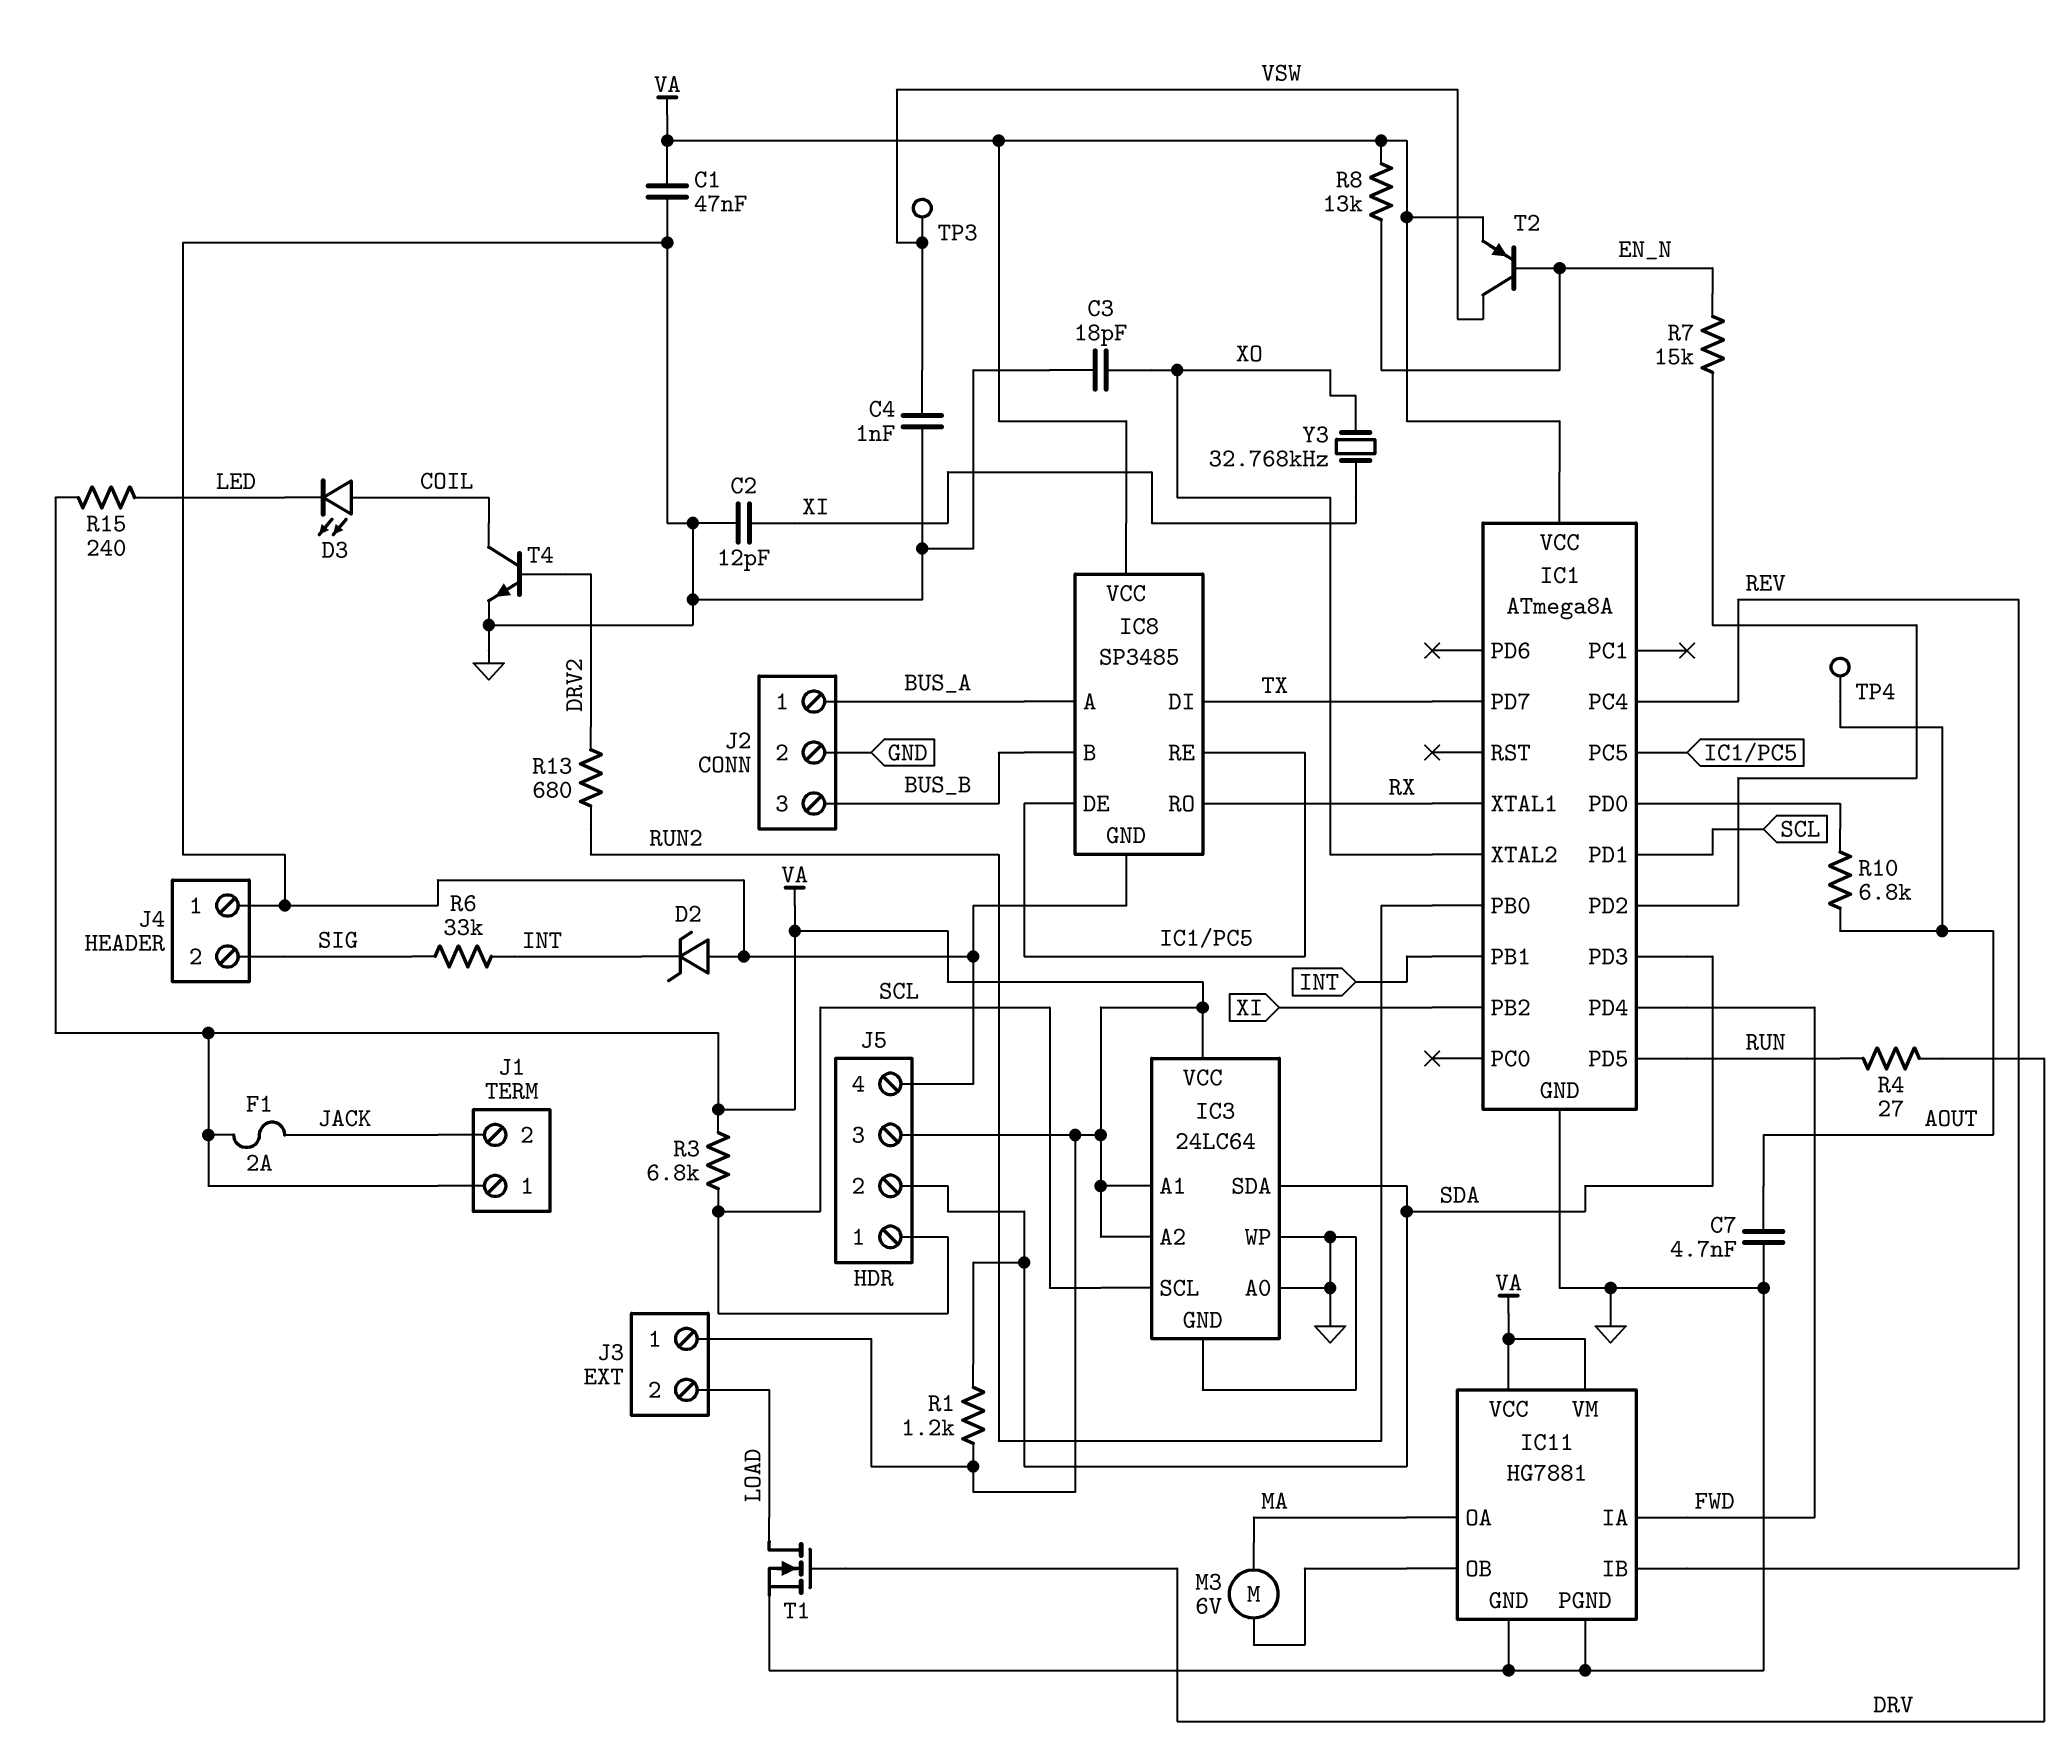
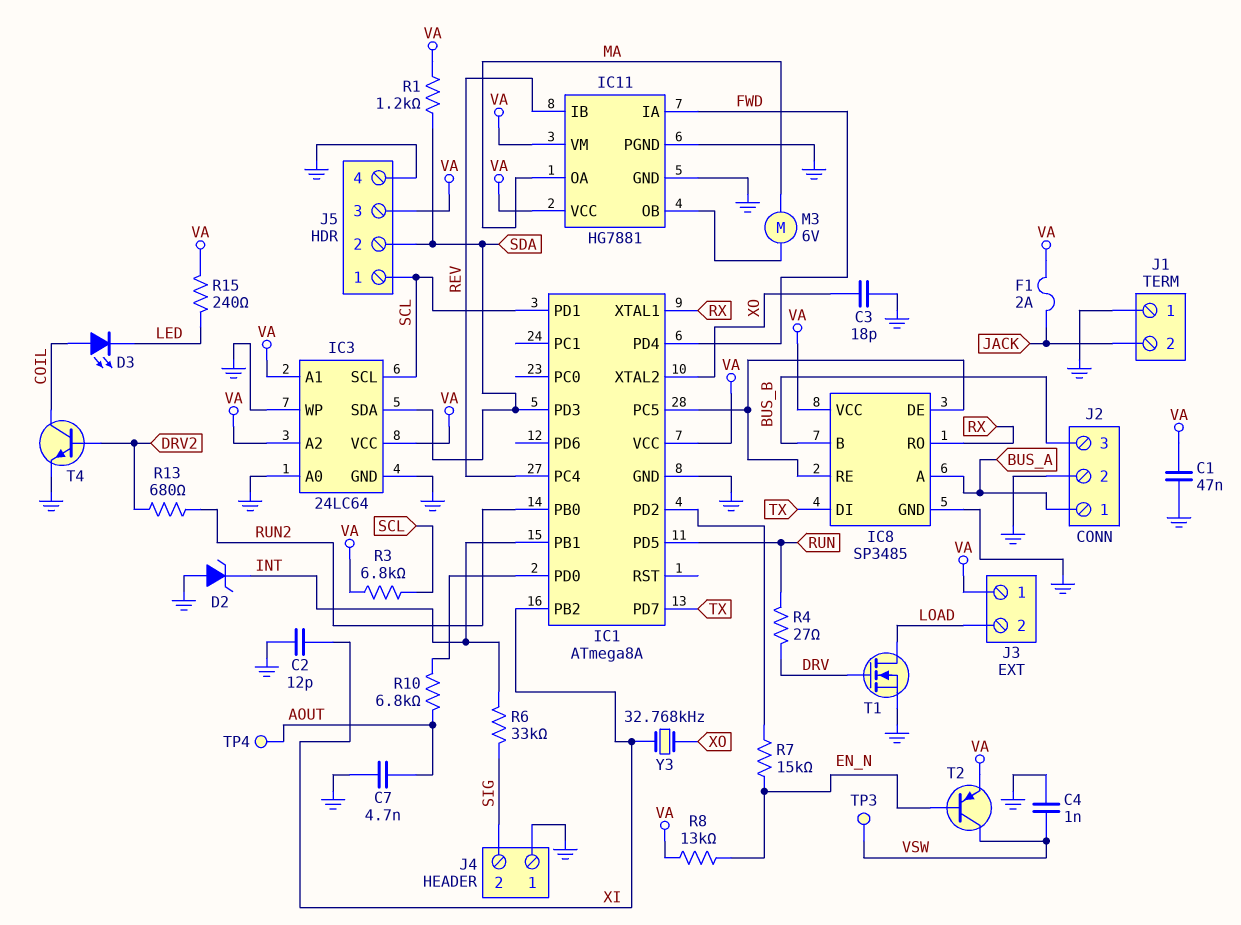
J1 pin 1: VA -> GND

